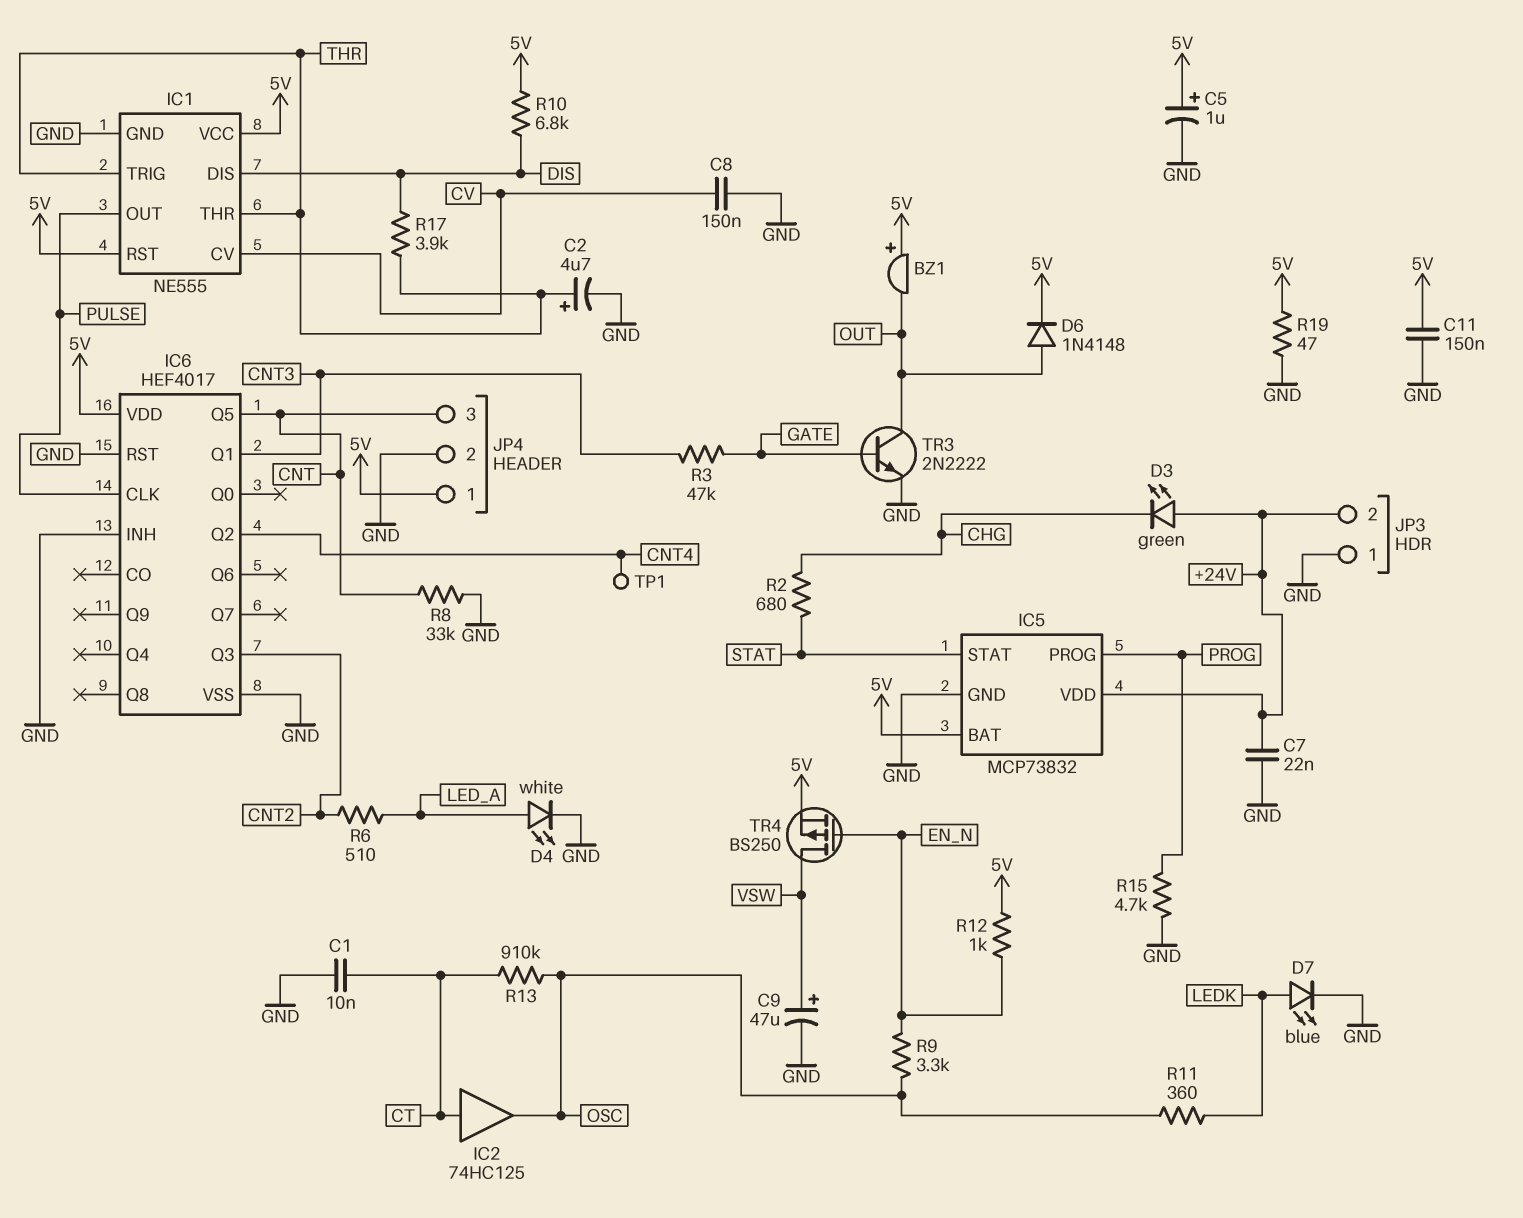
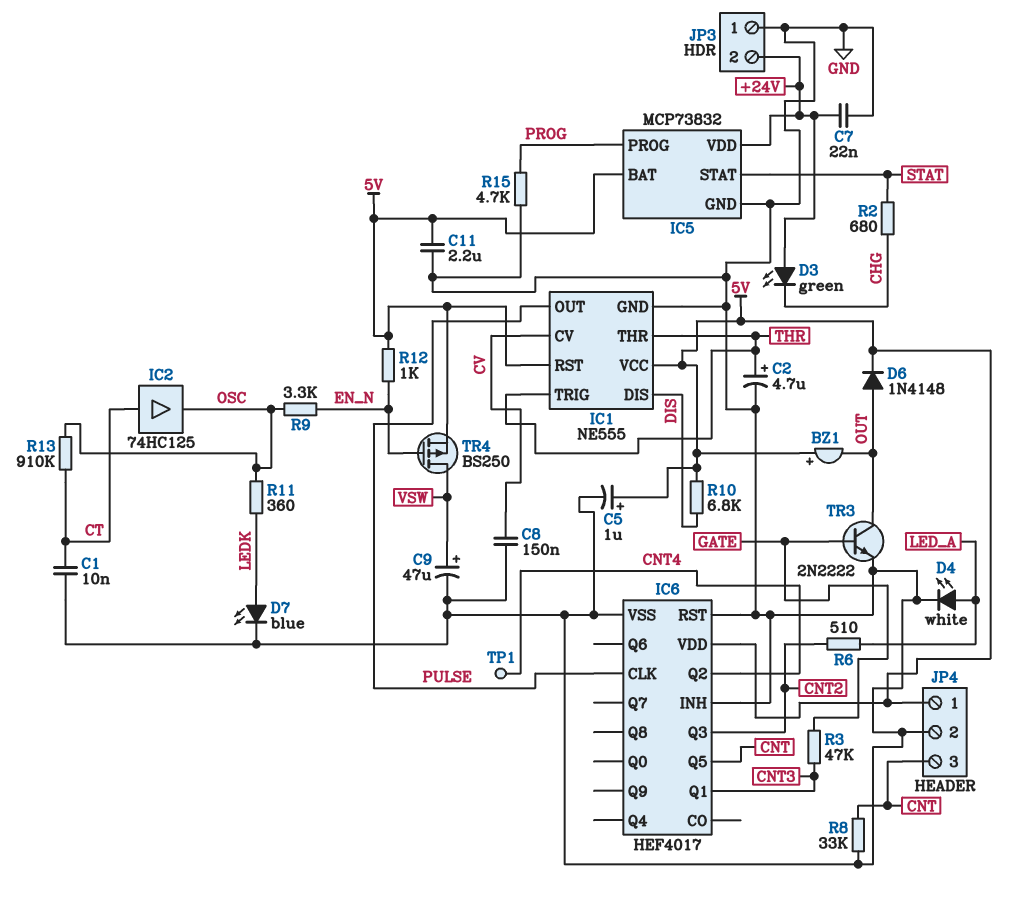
C11: 150nF (5V, GND) -> 2.2uF (5V, GND)
R17: 3.9k (DIS, THR) -> none
R19: 47 (5V, GND) -> none

